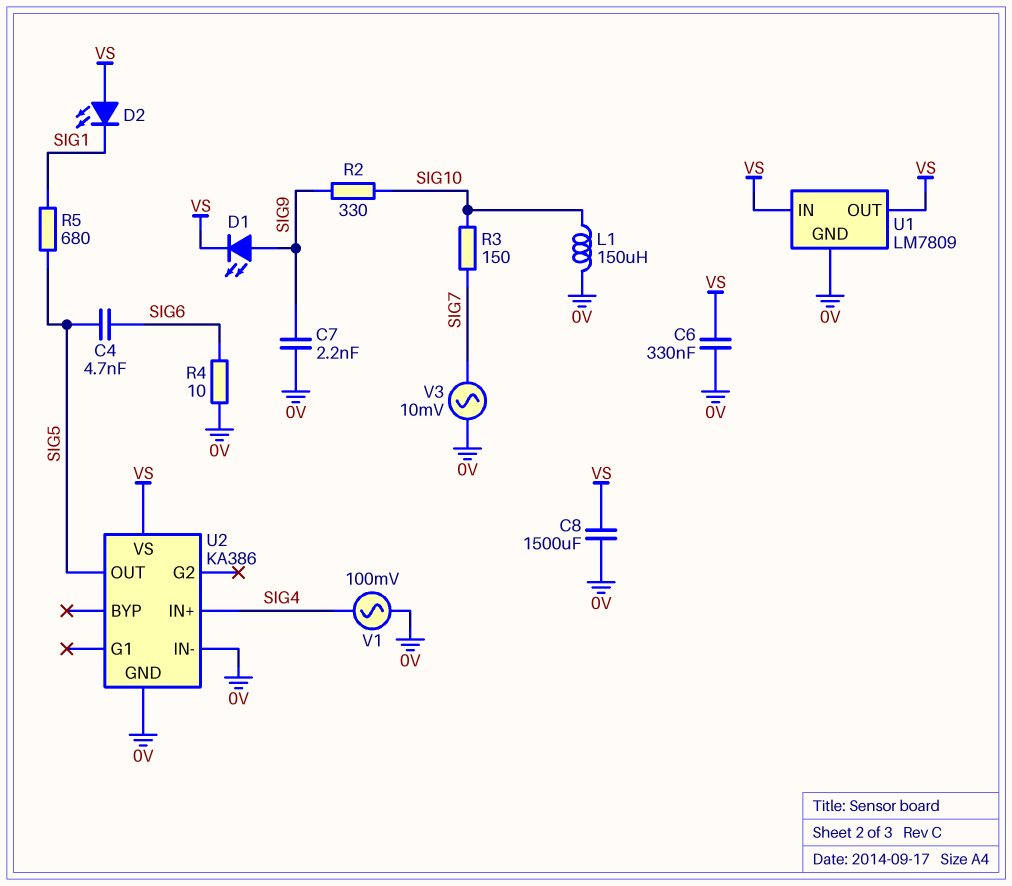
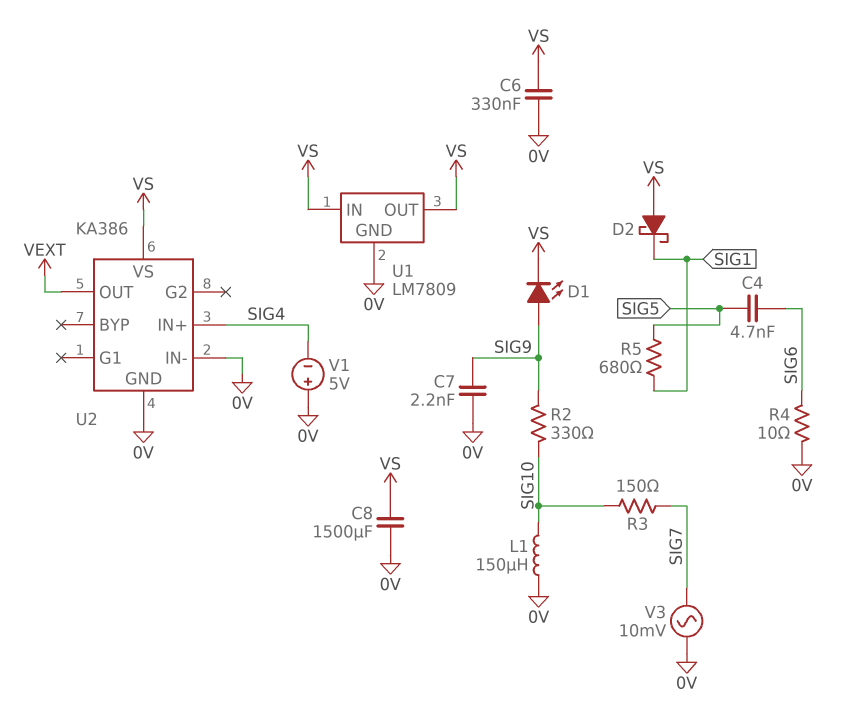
D2: LED (A VS, K SIG1) -> schottky (A VS, K SIG1)
U2 pin OUT: SIG5 -> VEXT
V1: AC 100mV (0V, SIG4) -> 5V (plus 0V, minus SIG4)

